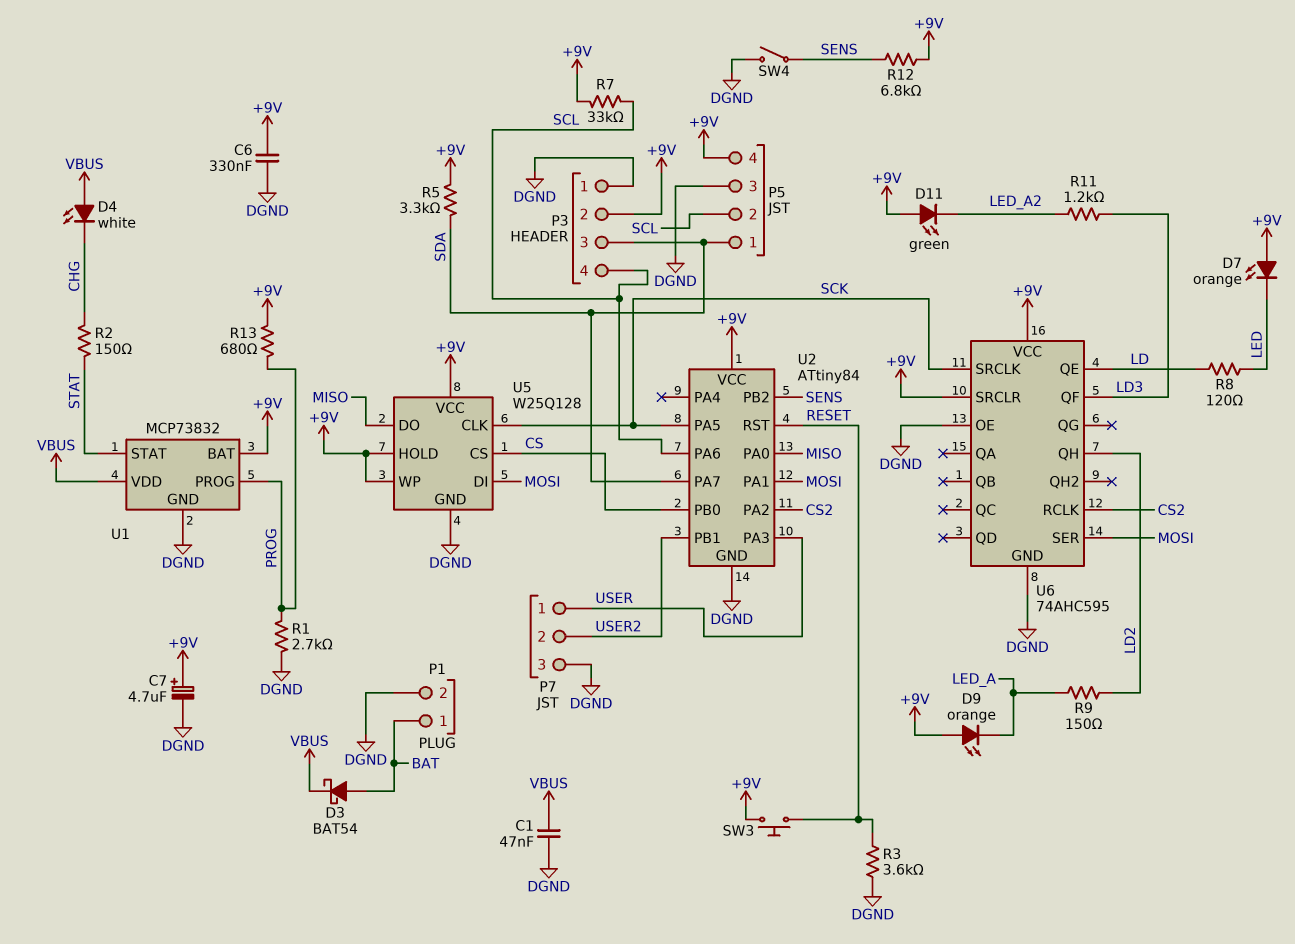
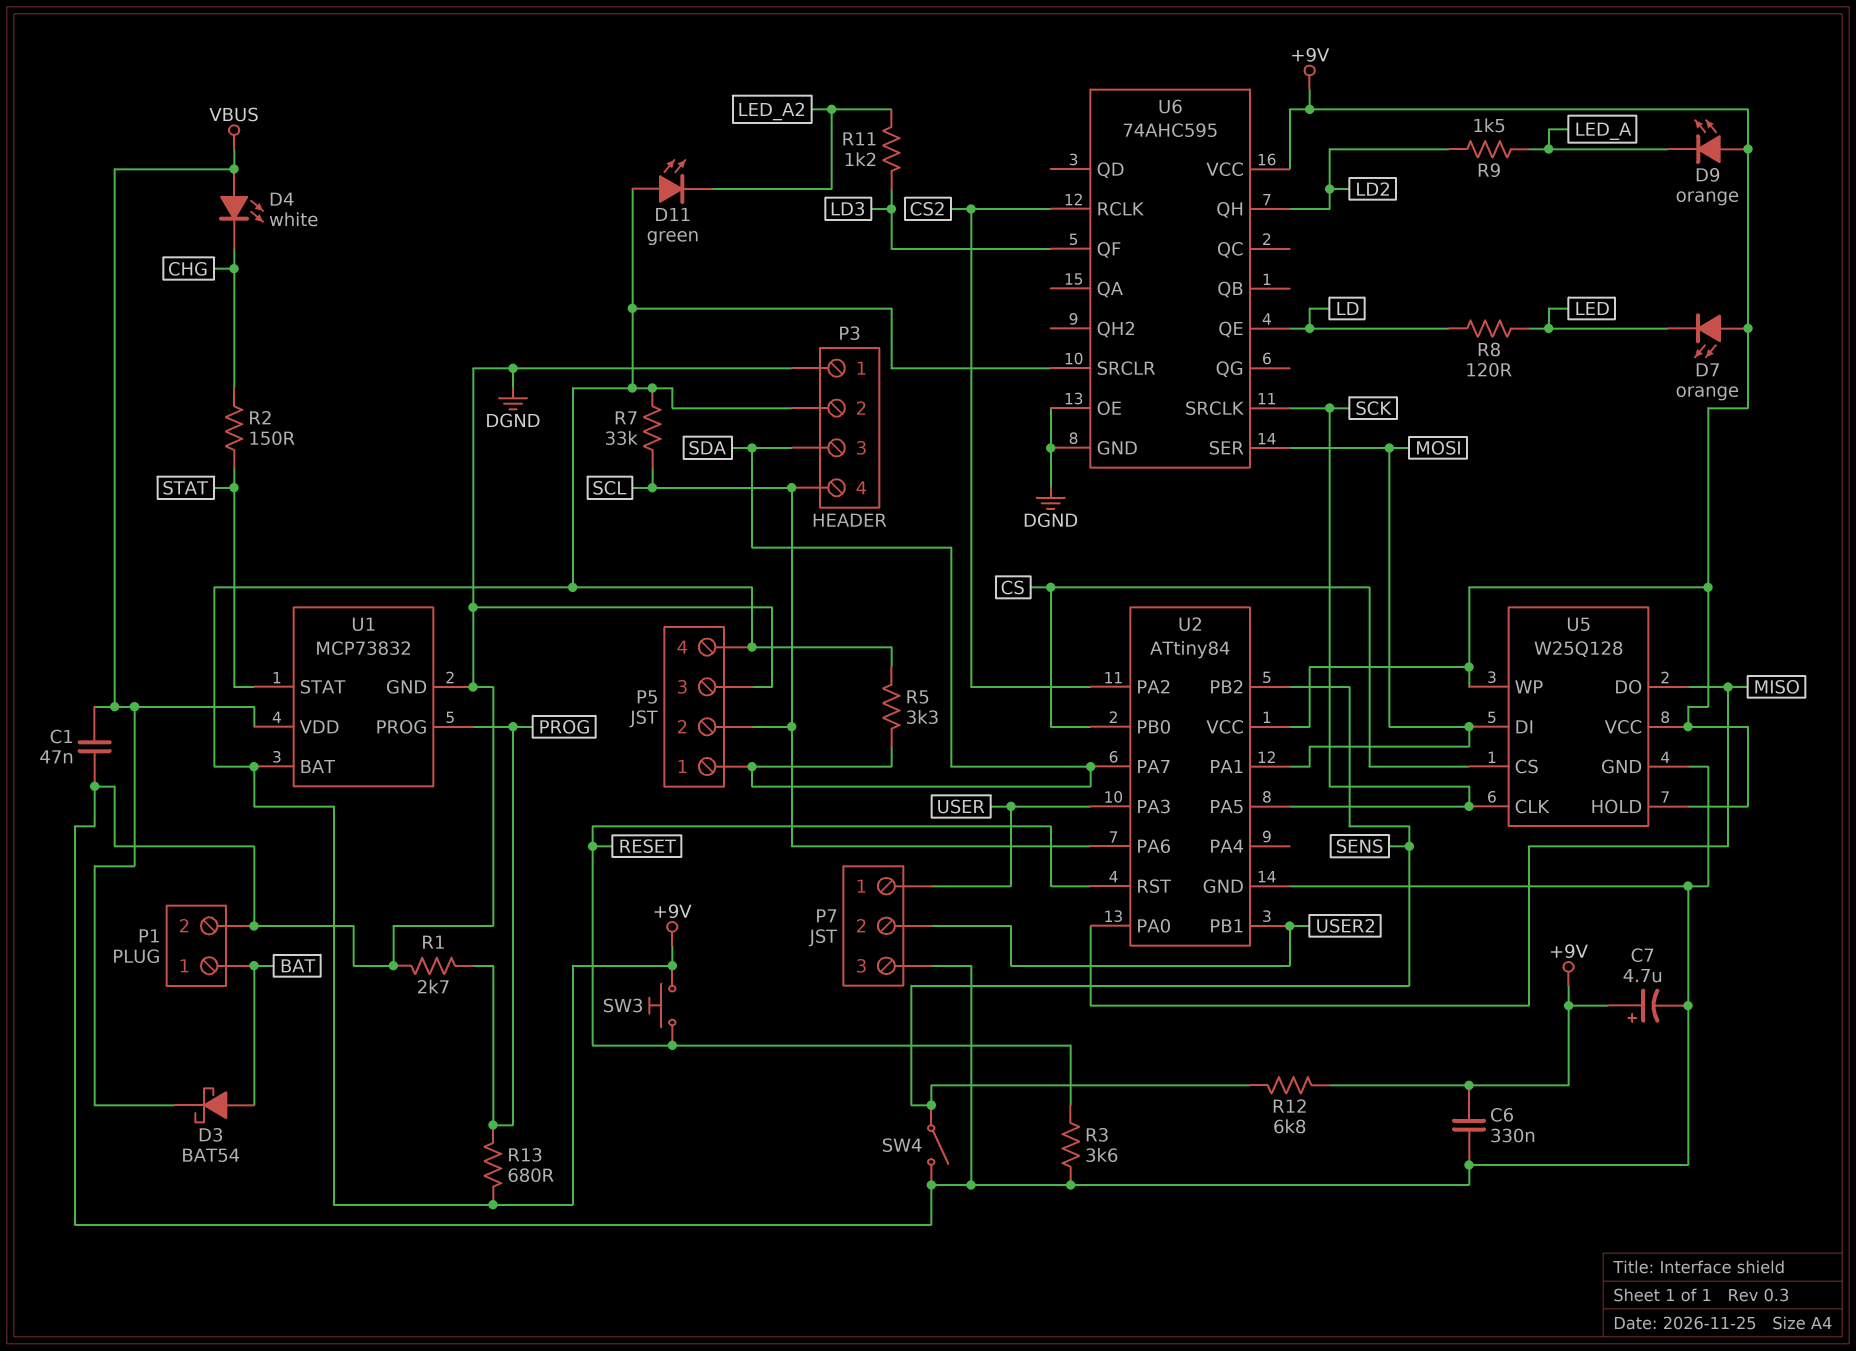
R9: 150 (LD2, LED_A) -> 1.5k (LD2, LED_A)

